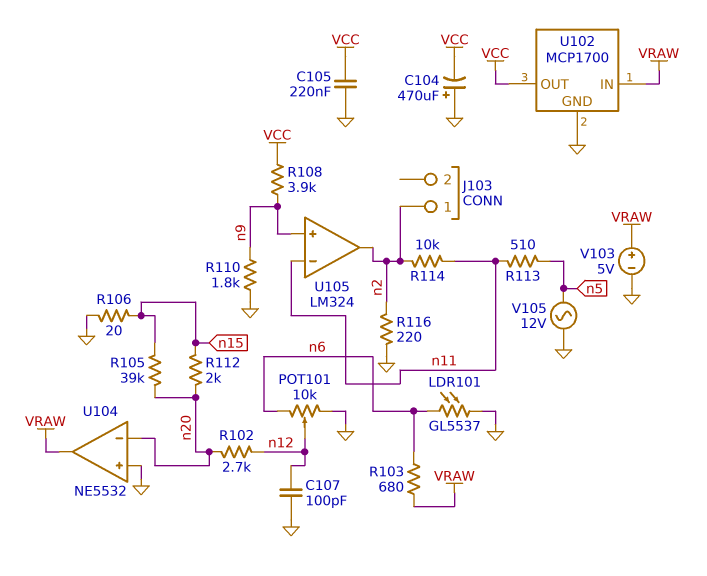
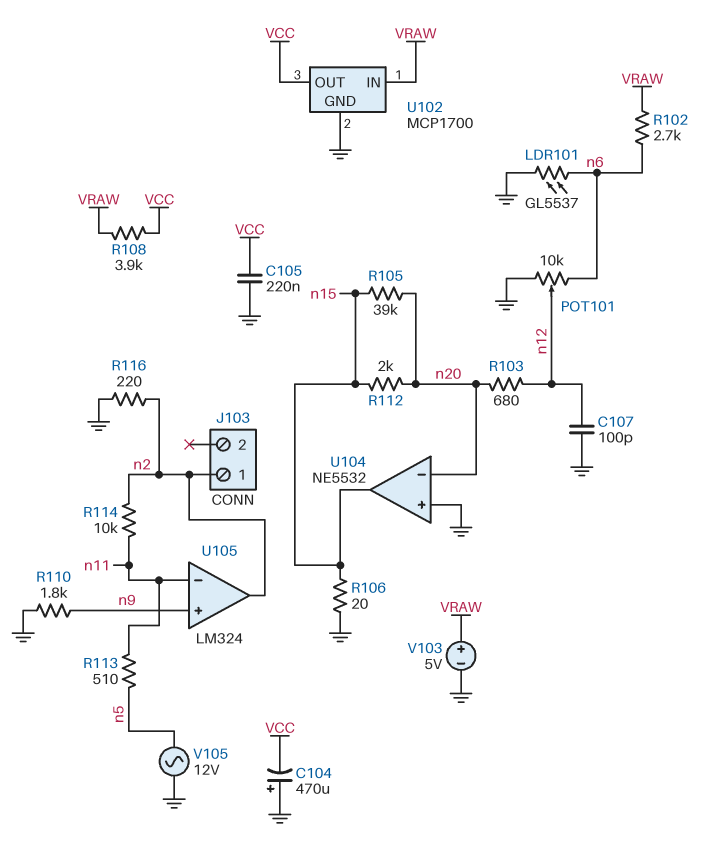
R102: 2.7k (n12, n20) -> 2.7k (VRAW, n6)
R103: 680 (VRAW, n6) -> 680 (n12, n20)
R108: 3.9k (VCC, n9) -> 3.9k (VCC, VRAW)
U104 pin out: VRAW -> n15

